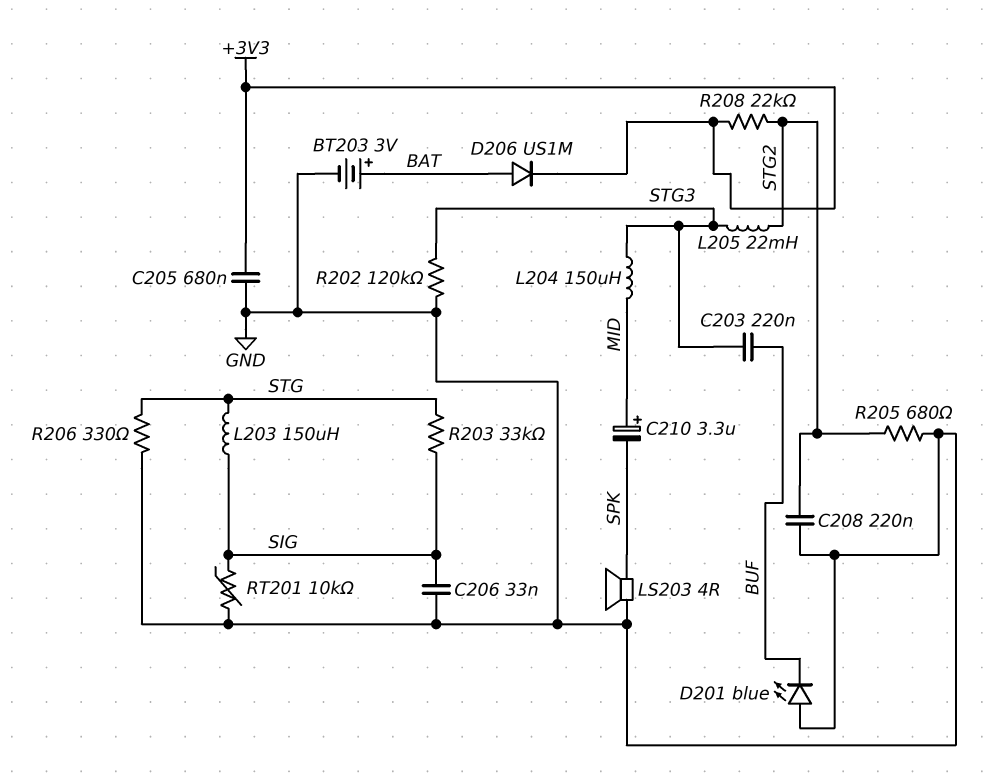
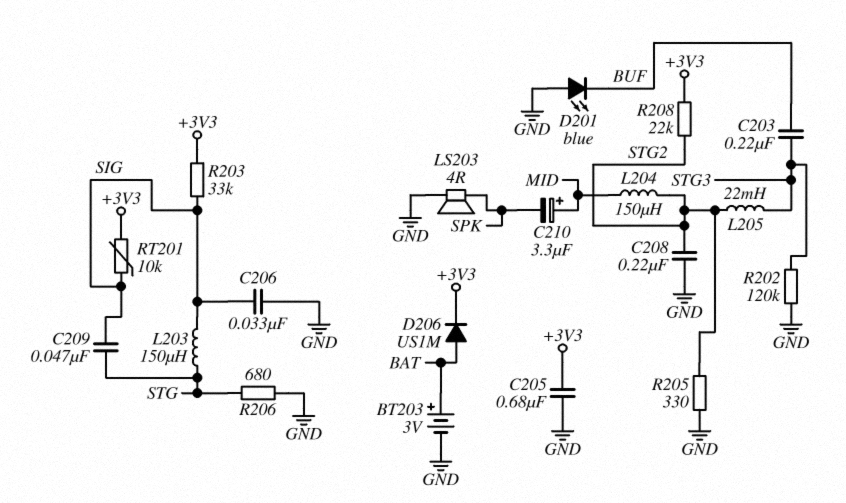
C209: none -> 47nF (SIG, STG)
L204: 150uH (MID, STG3) -> 150uH (MID, STG2)
R203: 33k (SIG, STG) -> 33k (+3V3, SIG)
R205: 680 (GND, STG2) -> 330 (GND, STG2)
R206: 330 (GND, STG) -> 680 (GND, STG)
RT201: 10k (GND, SIG) -> 10k (+3V3, SIG)

